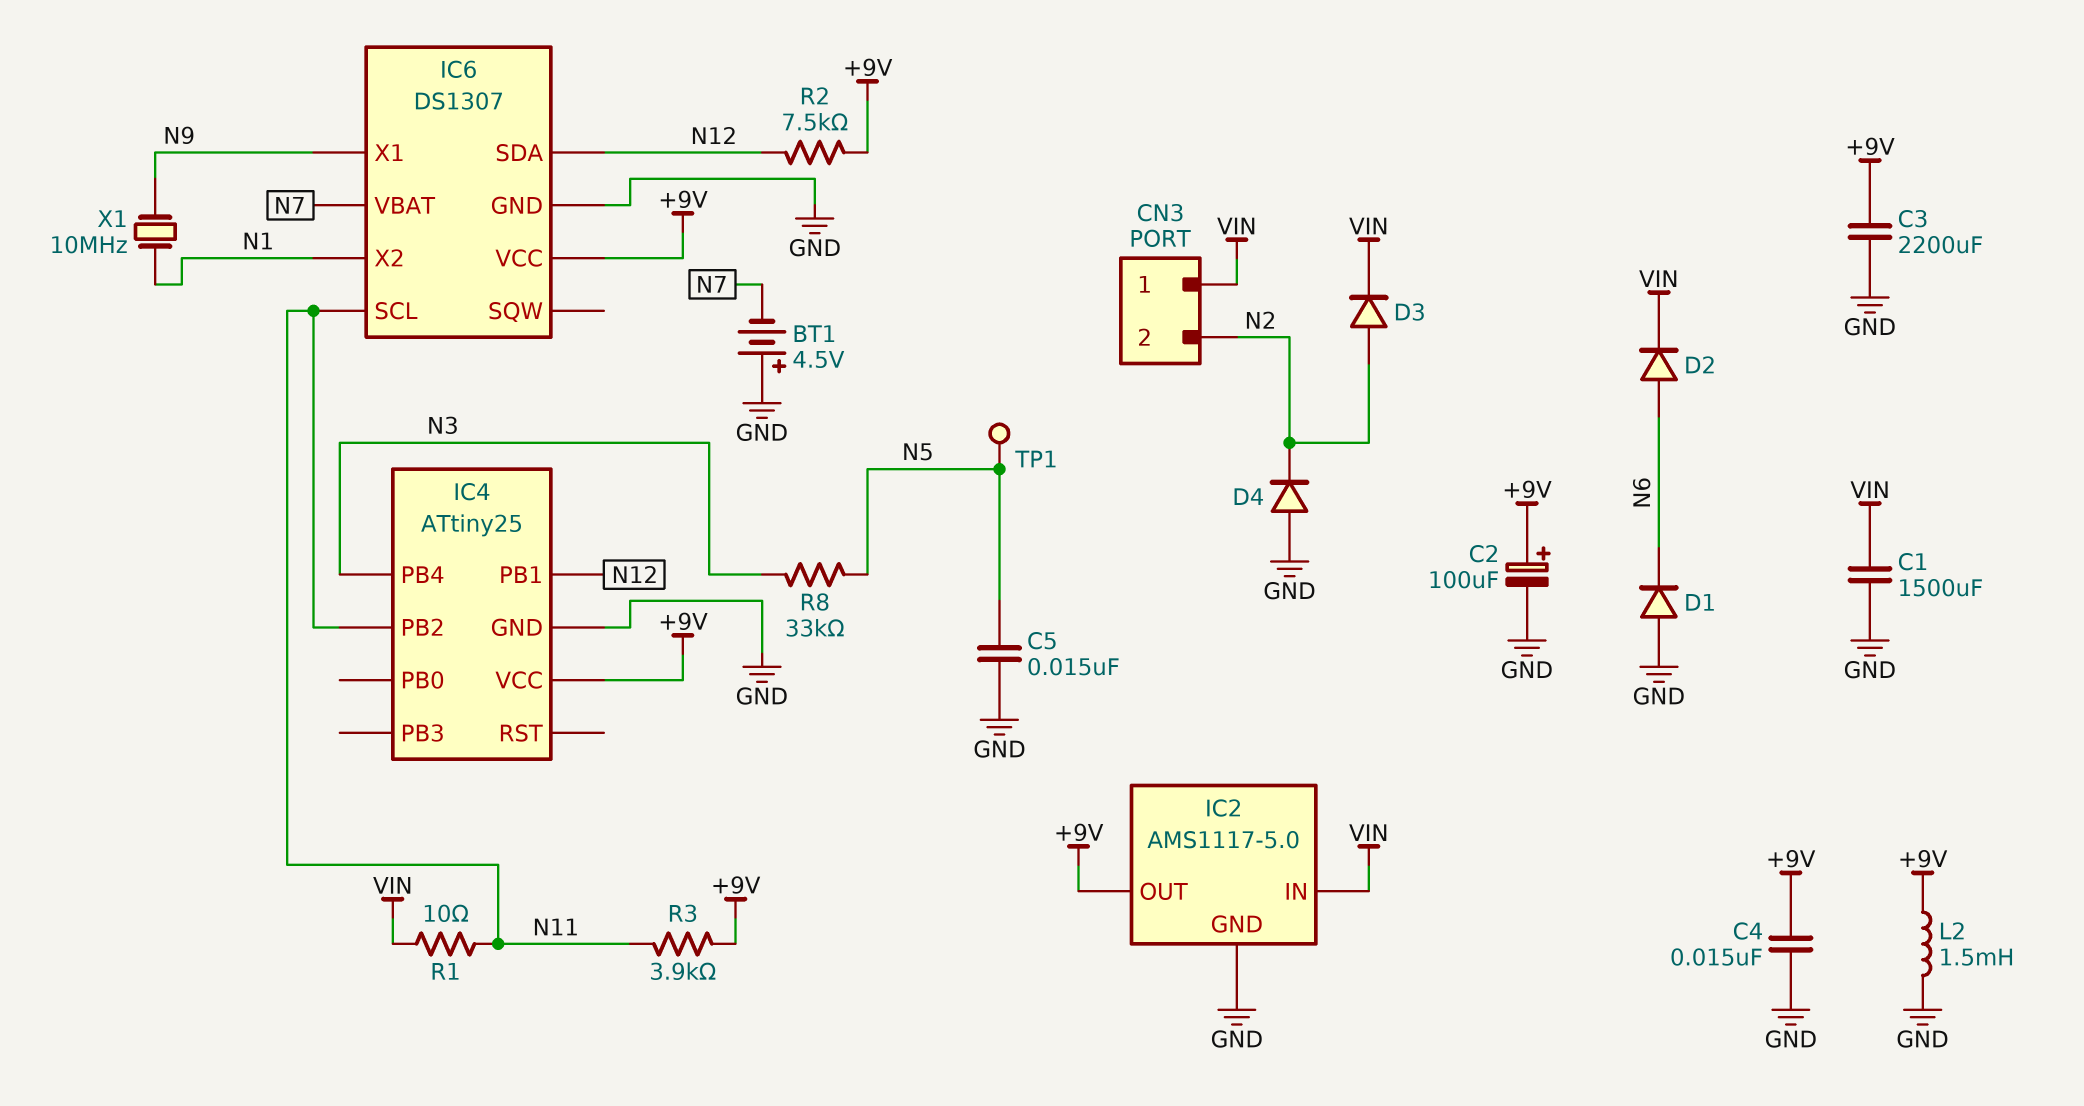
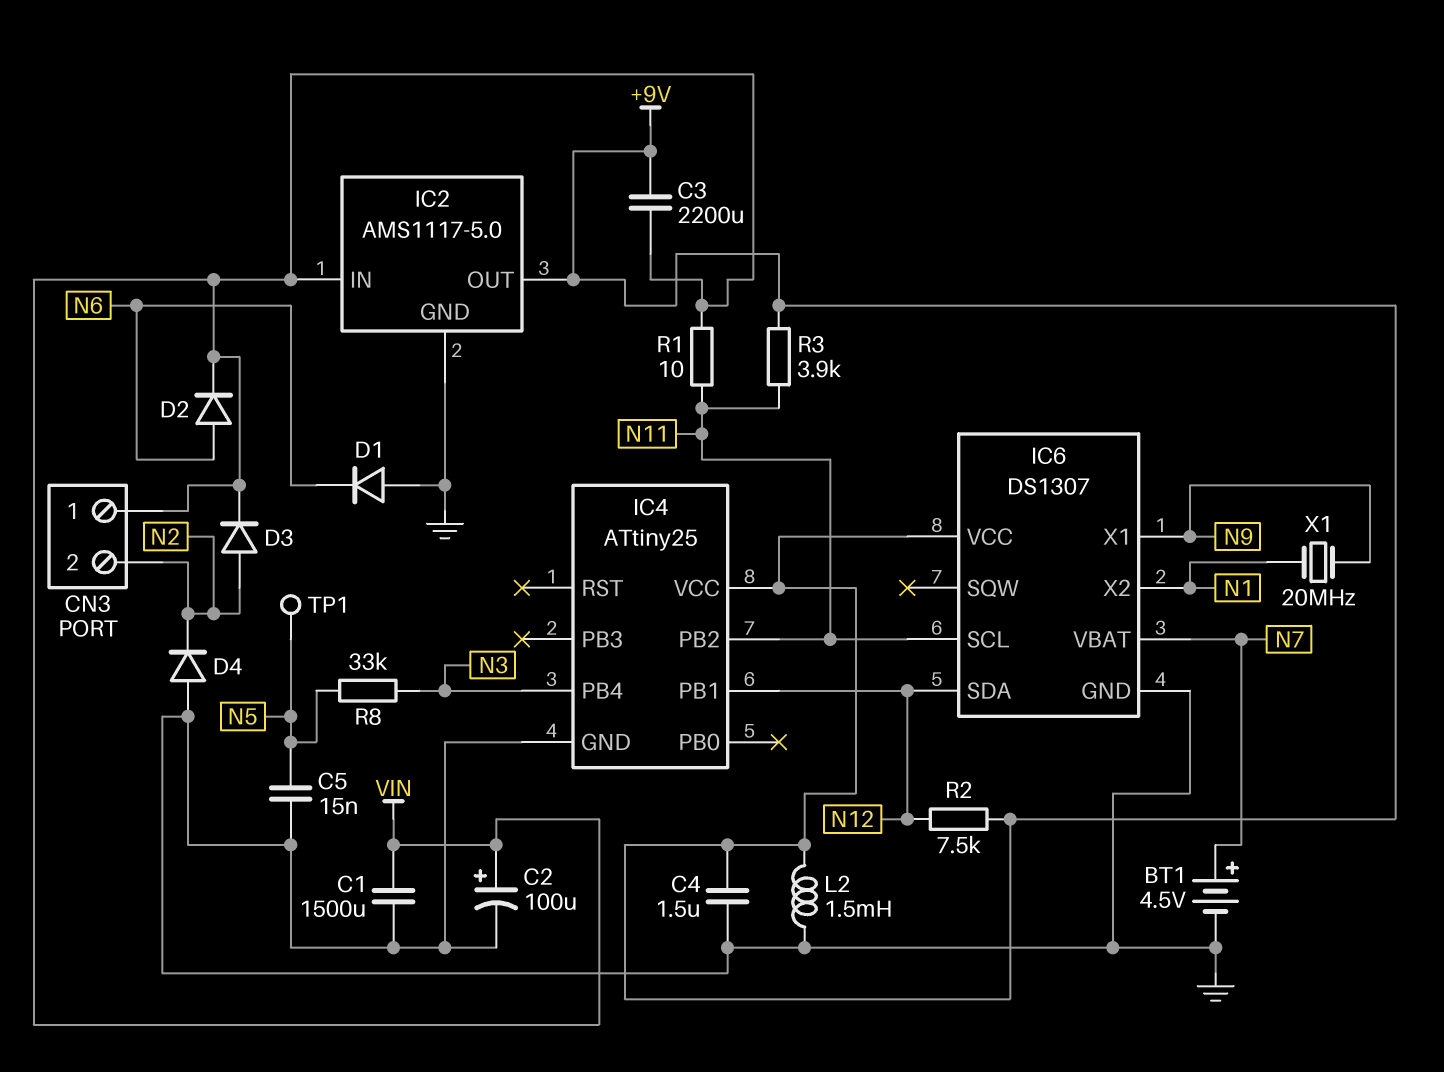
BT1: 4.5V (plus GND, minus N7) -> 4.5V (plus N7, minus GND)
C2: 100uF (plus +9V, minus GND) -> 100uF (plus VIN, minus GND)
C3: 2200uF (+9V, GND) -> 2200uF (+9V, VIN)
C4: 15nF (+9V, GND) -> 1.5uF (+9V, GND)
X1: 10MHz (N1, N9) -> 20MHz (N1, N9)

